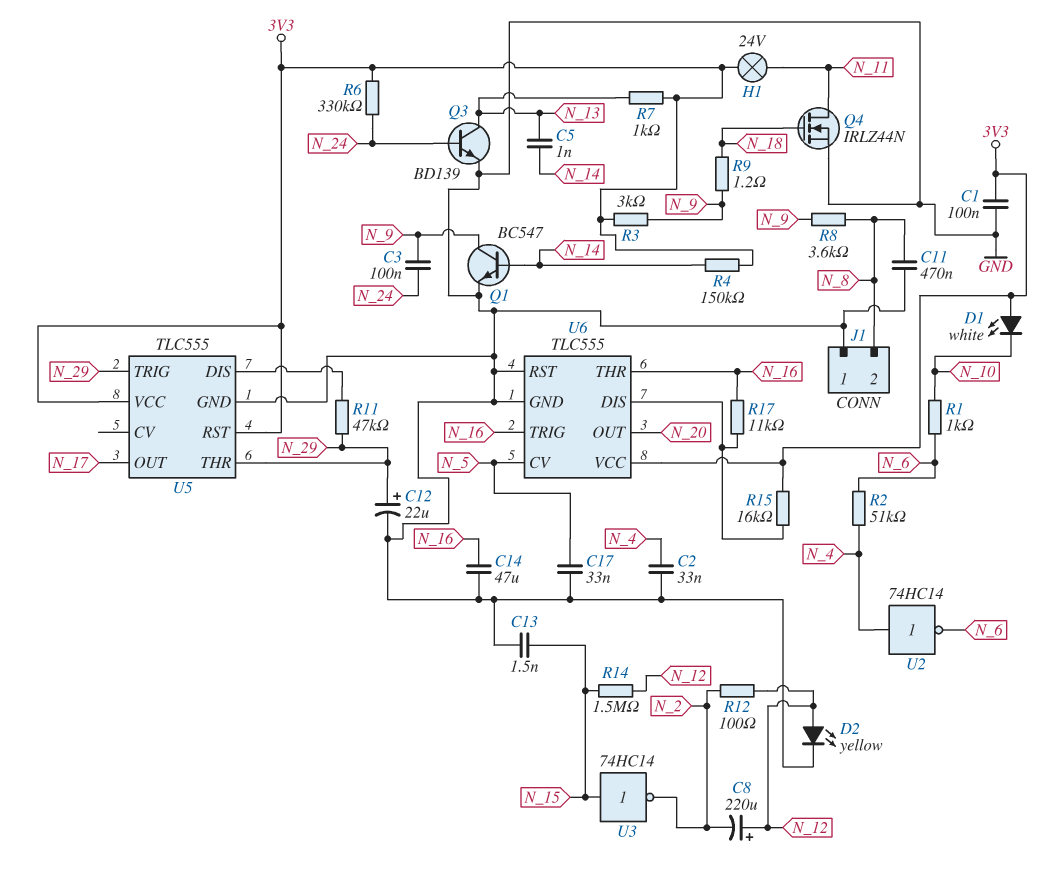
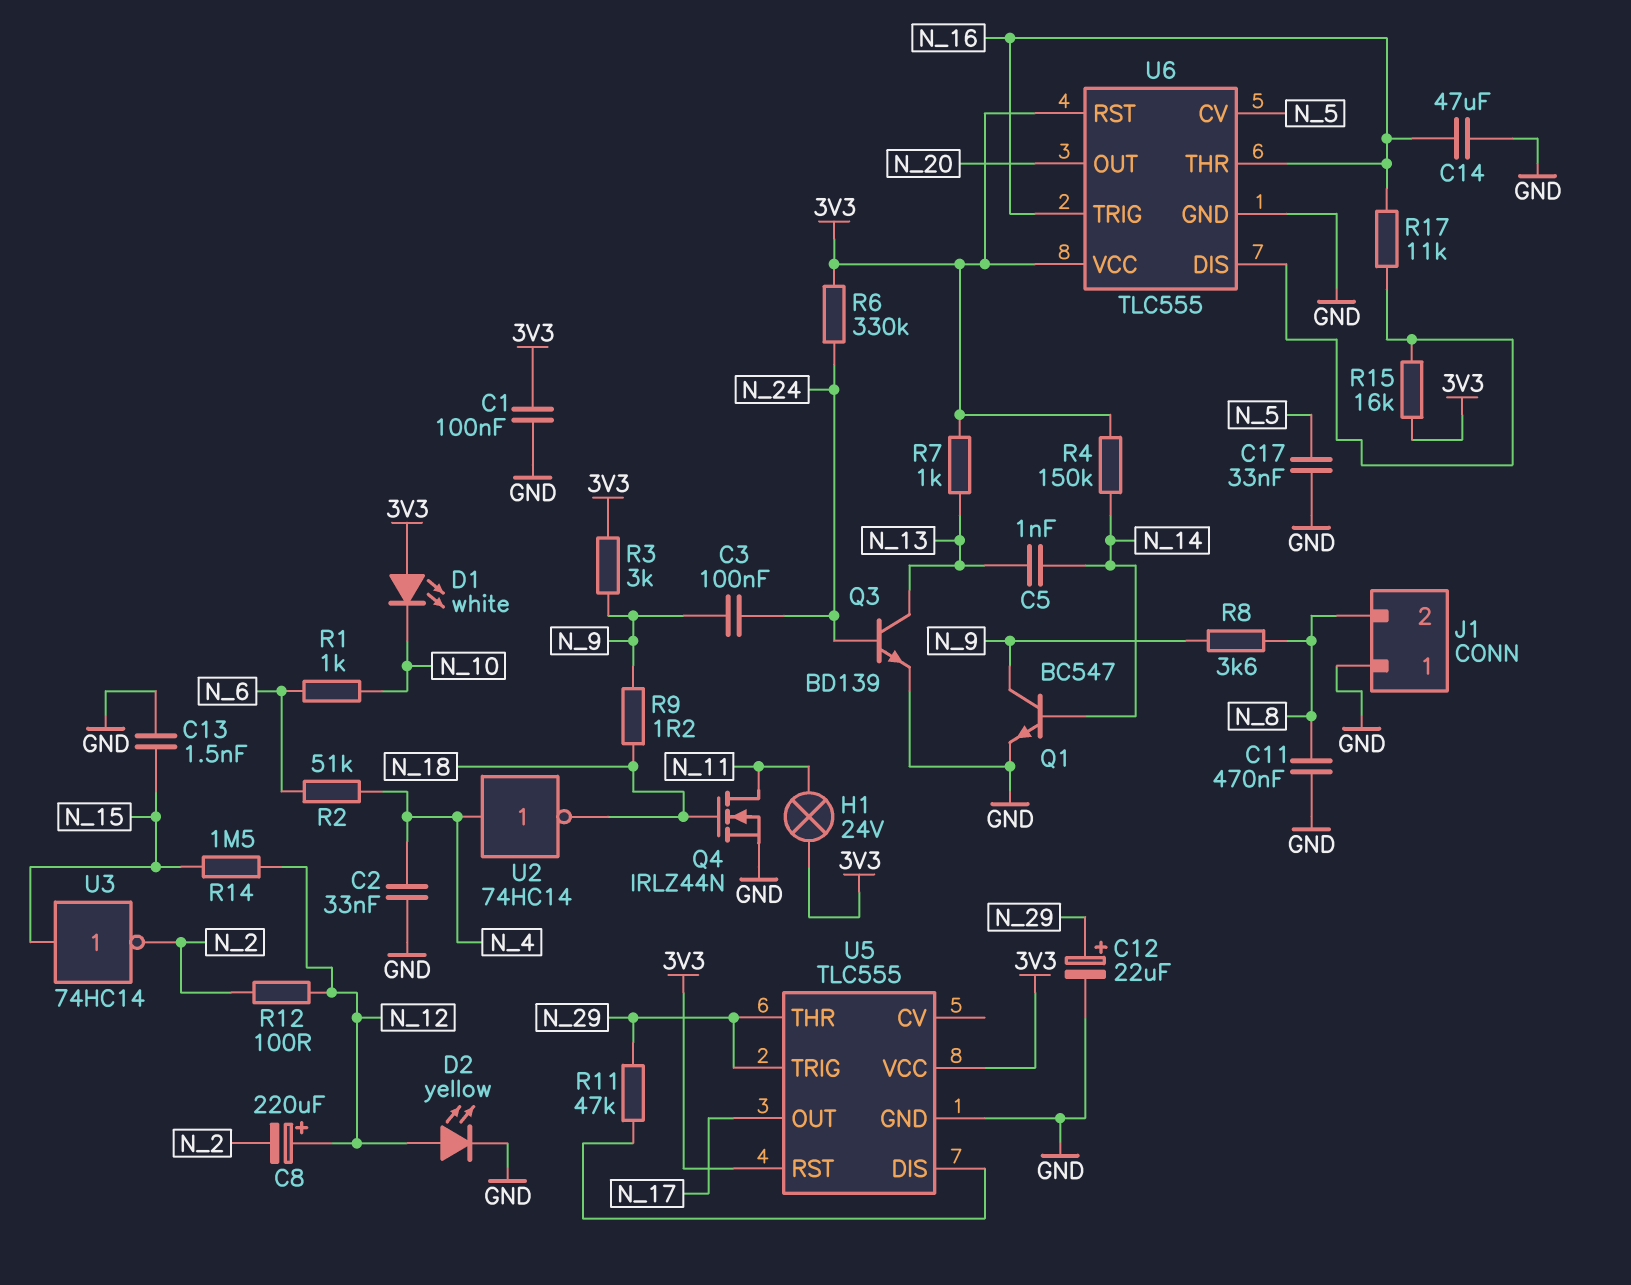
U2: NOT 74HC14 (in N_4, out N_6) -> NOT 74HC14 (in N_4, out N_18)
U6 pin RST: GND -> 3V3

